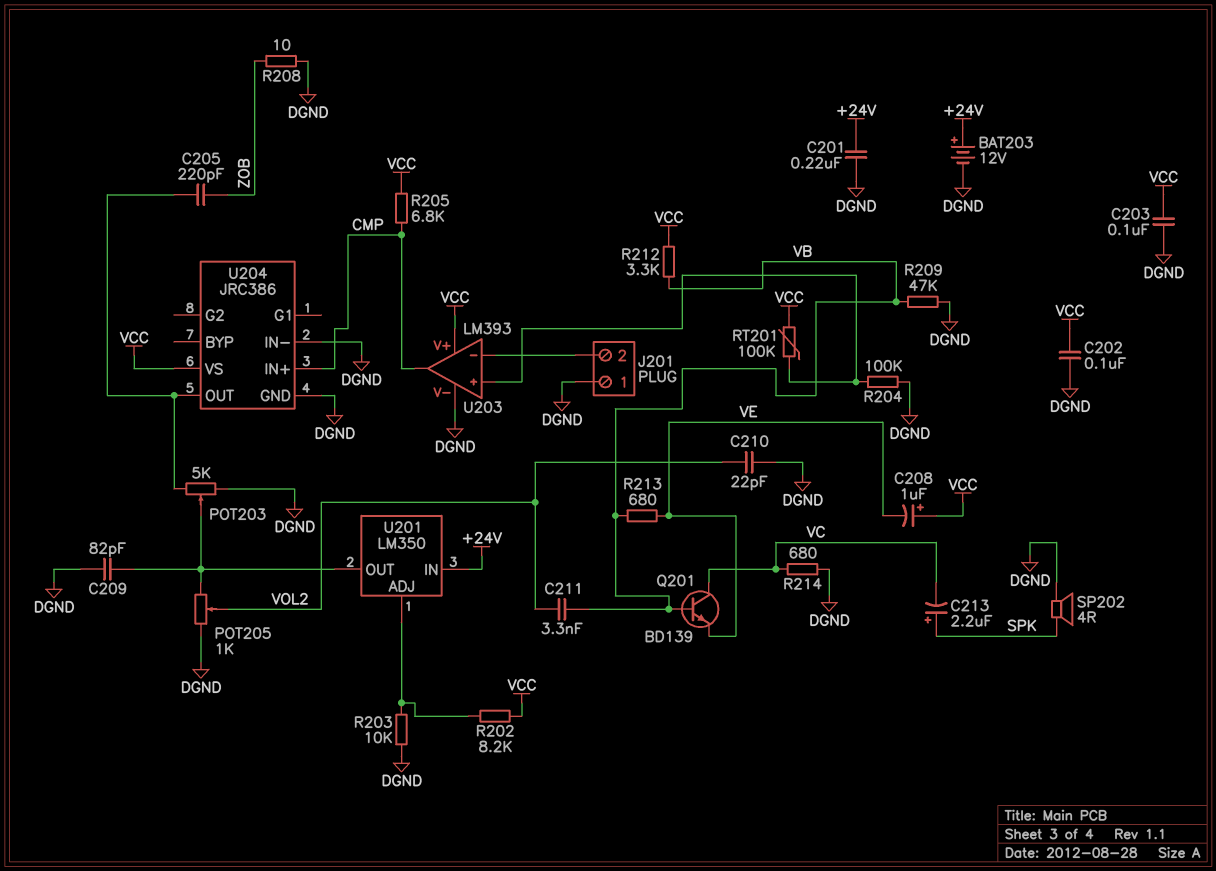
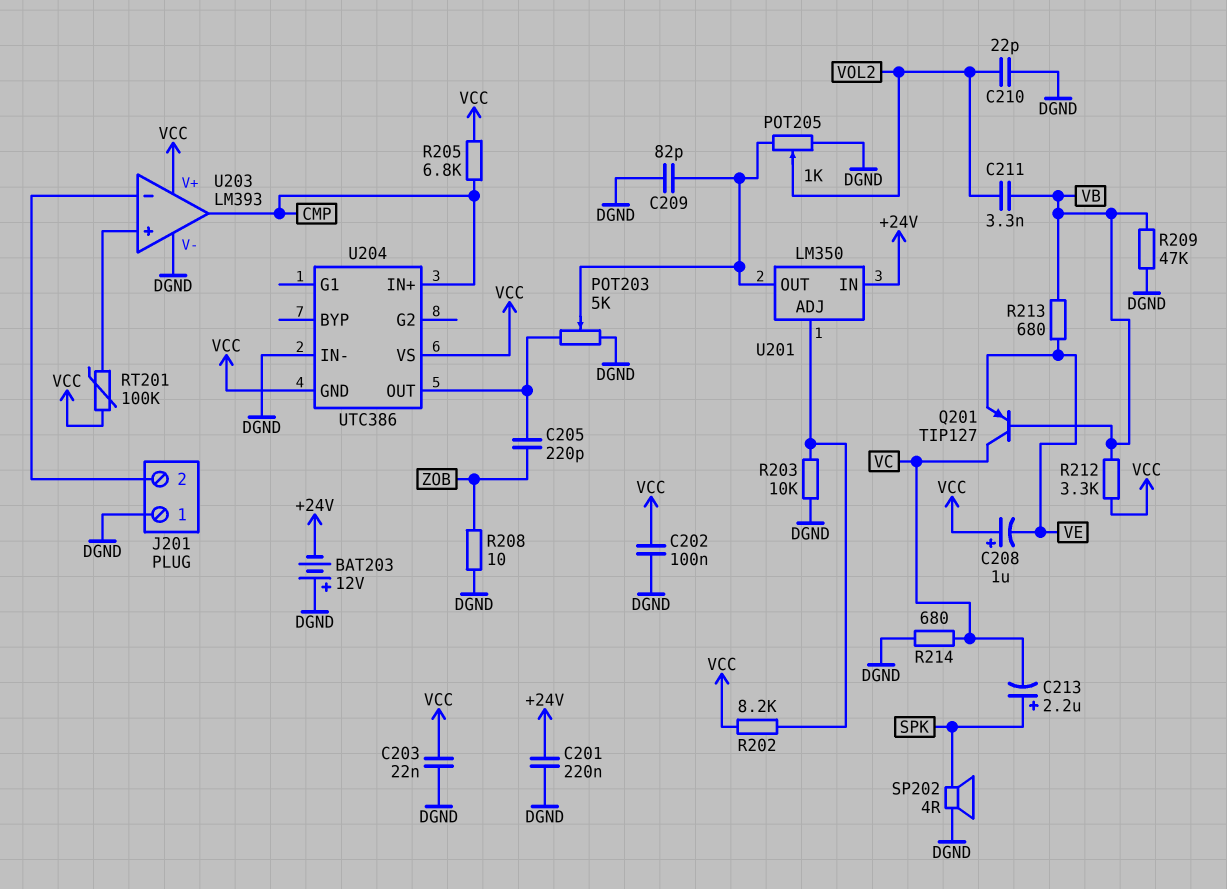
BAT203: 12V (plus +24V, minus DGND) -> 12V (plus DGND, minus +24V)
C203: 100nF (DGND, VCC) -> 22nF (DGND, VCC)
Q201: NPN BD139 (B VB, C VC, E VE) -> PNP TIP127 (B VB, C VC, E VE)
R204: 100k (DGND, U203/in+) -> none
U204: JRC386 -> UTC386
U204 pin GND: DGND -> VCC

